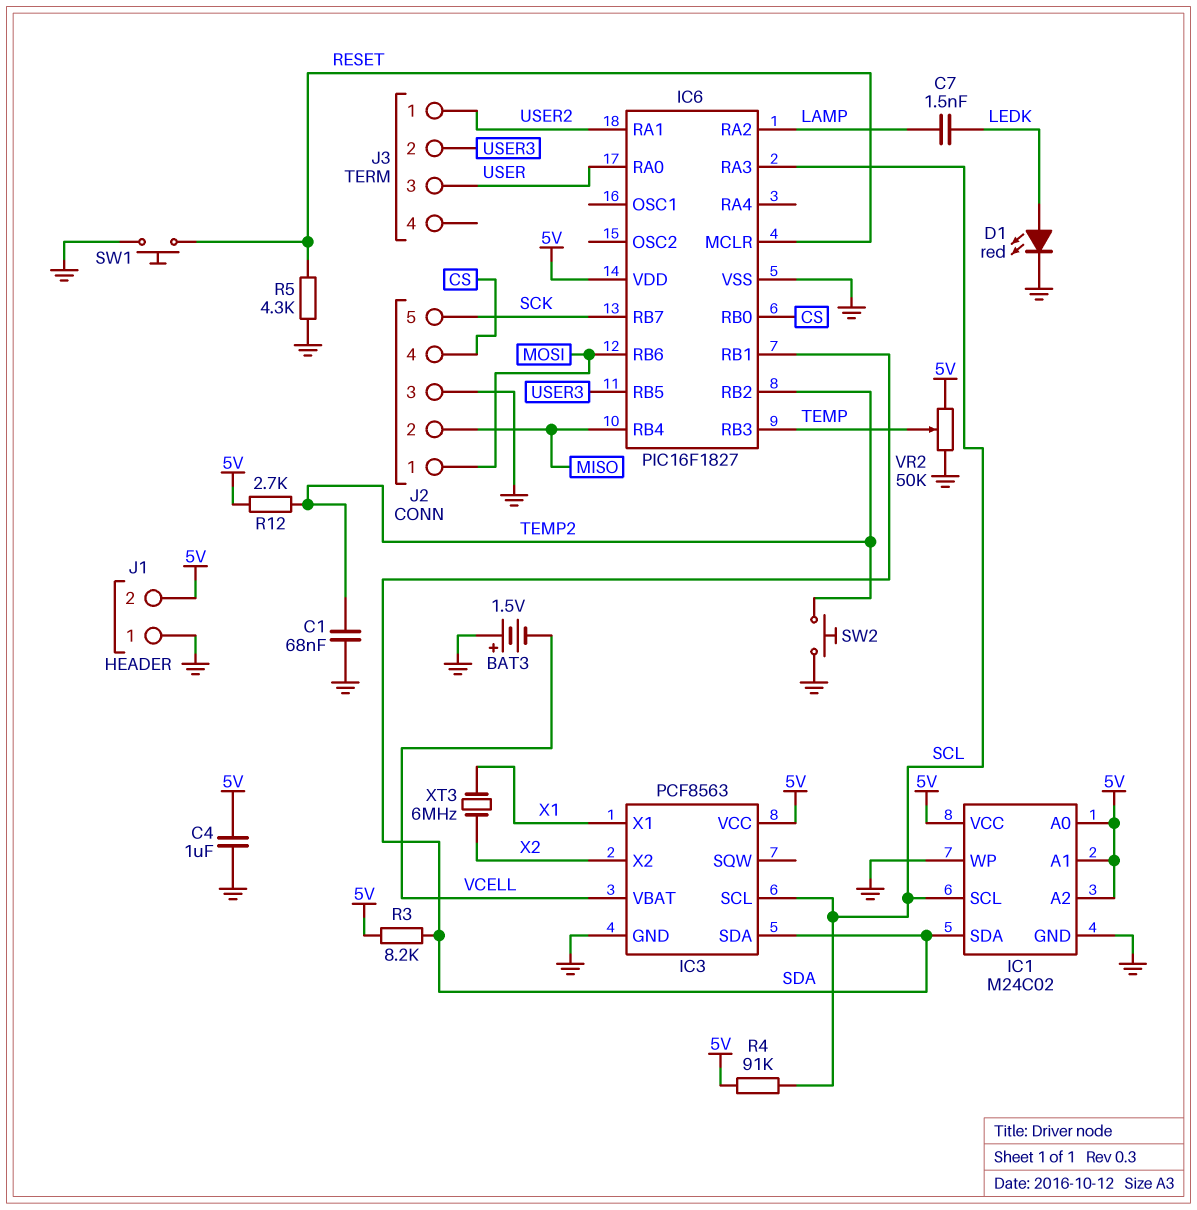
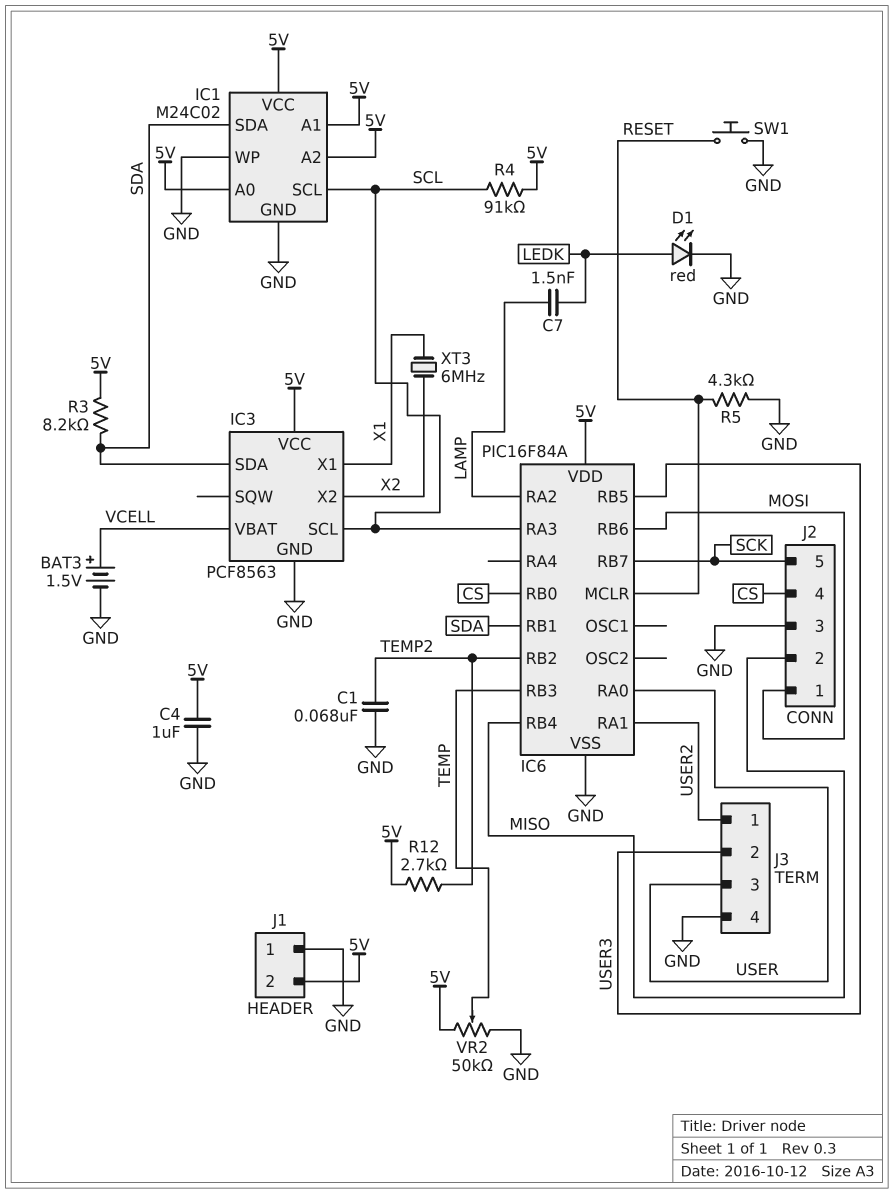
BAT3: 1.5V (plus GND, minus VCELL) -> 1.5V (plus VCELL, minus GND)
IC6: PIC16F1827 -> PIC16F84A
J3 pin 4: none -> GND
SW2: button (GND, TEMP2) -> none

